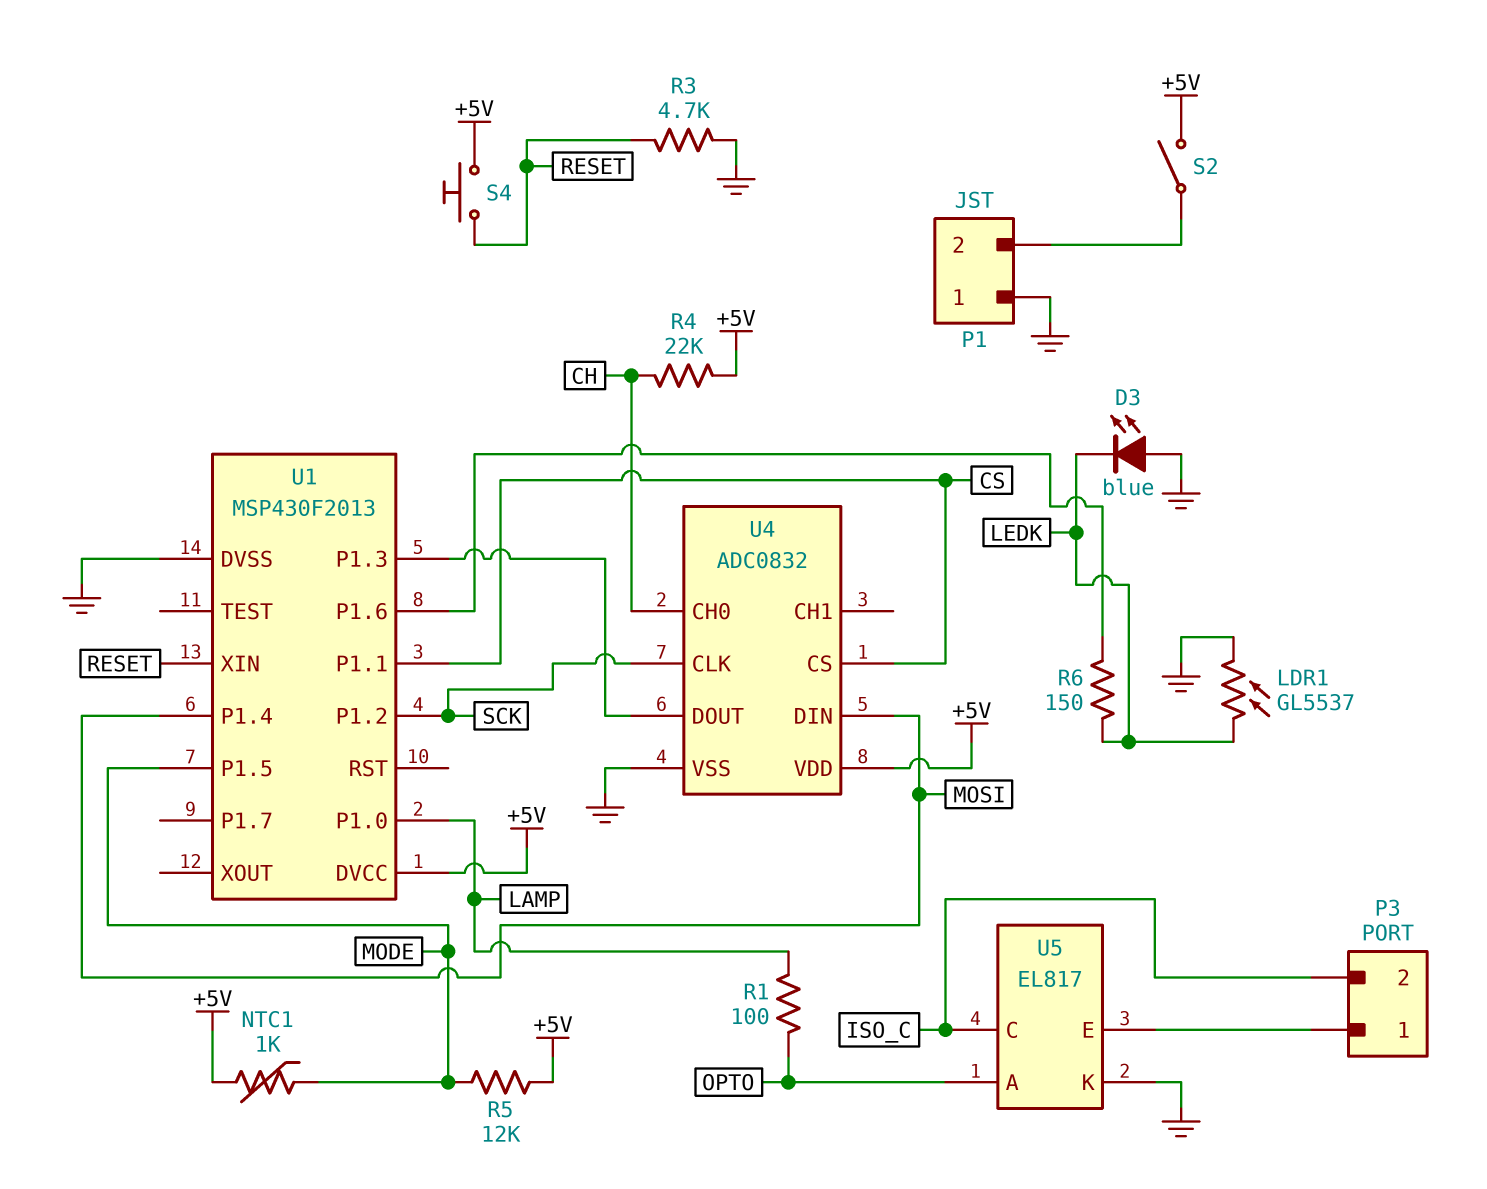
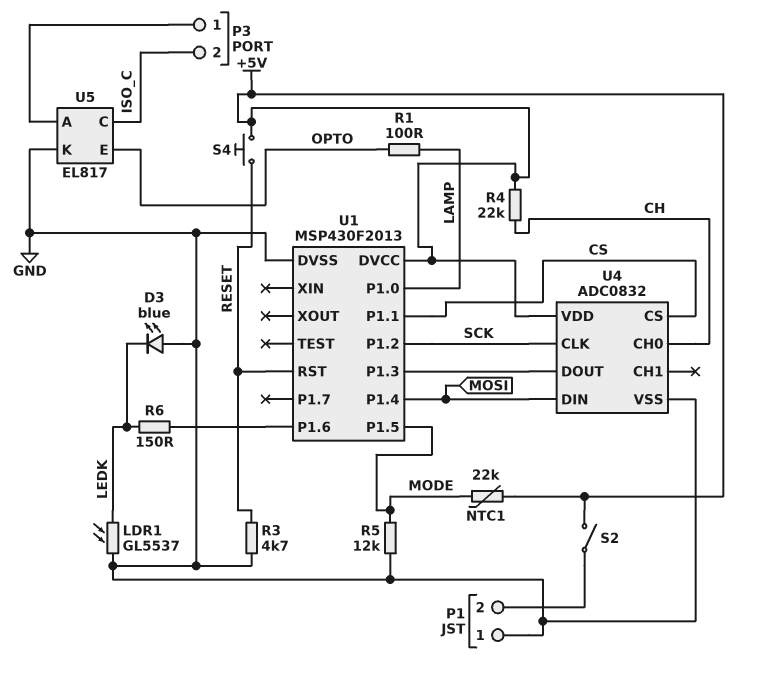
NTC1: 1k (+5V, MODE) -> 22k (+5V, MODE)
R5: 12k (+5V, MODE) -> 12k (GND, MODE)
U1 pin RST: none -> RESET
U1 pin XIN: RESET -> none
U5 pin A: OPTO -> P3/1
U5 pin E: P3/1 -> OPTO

